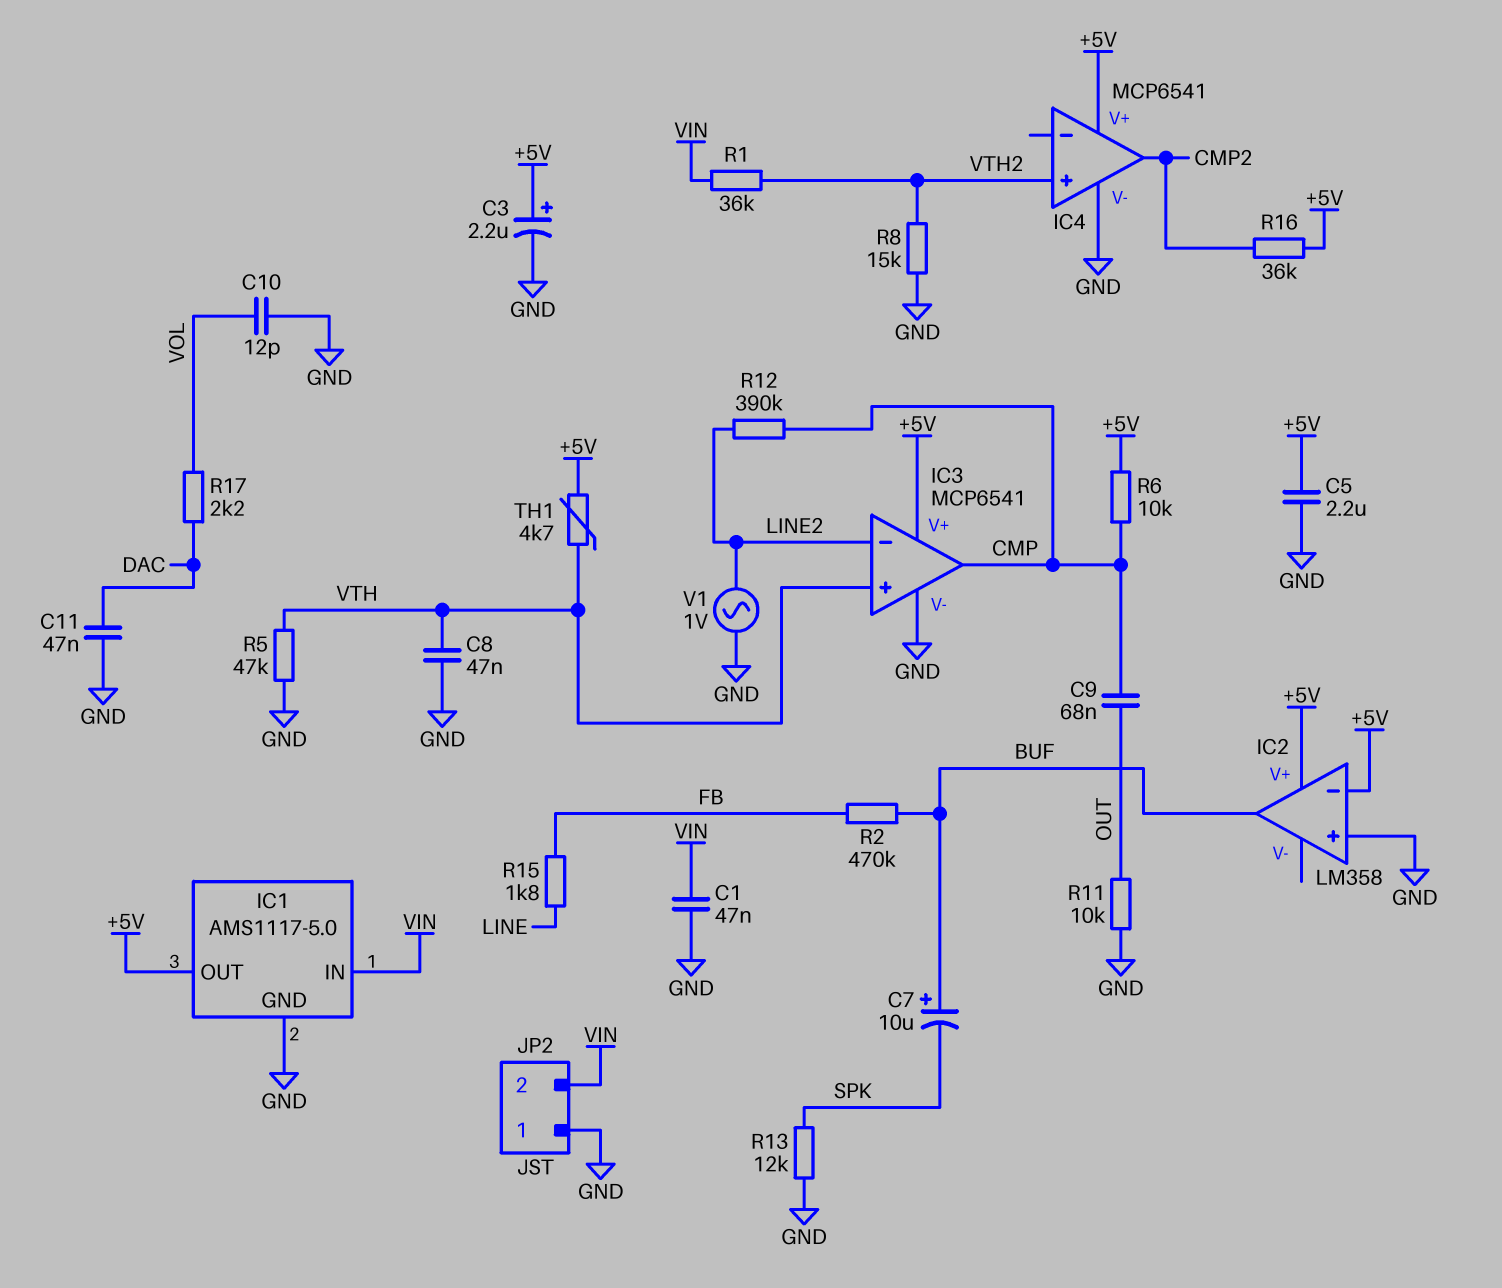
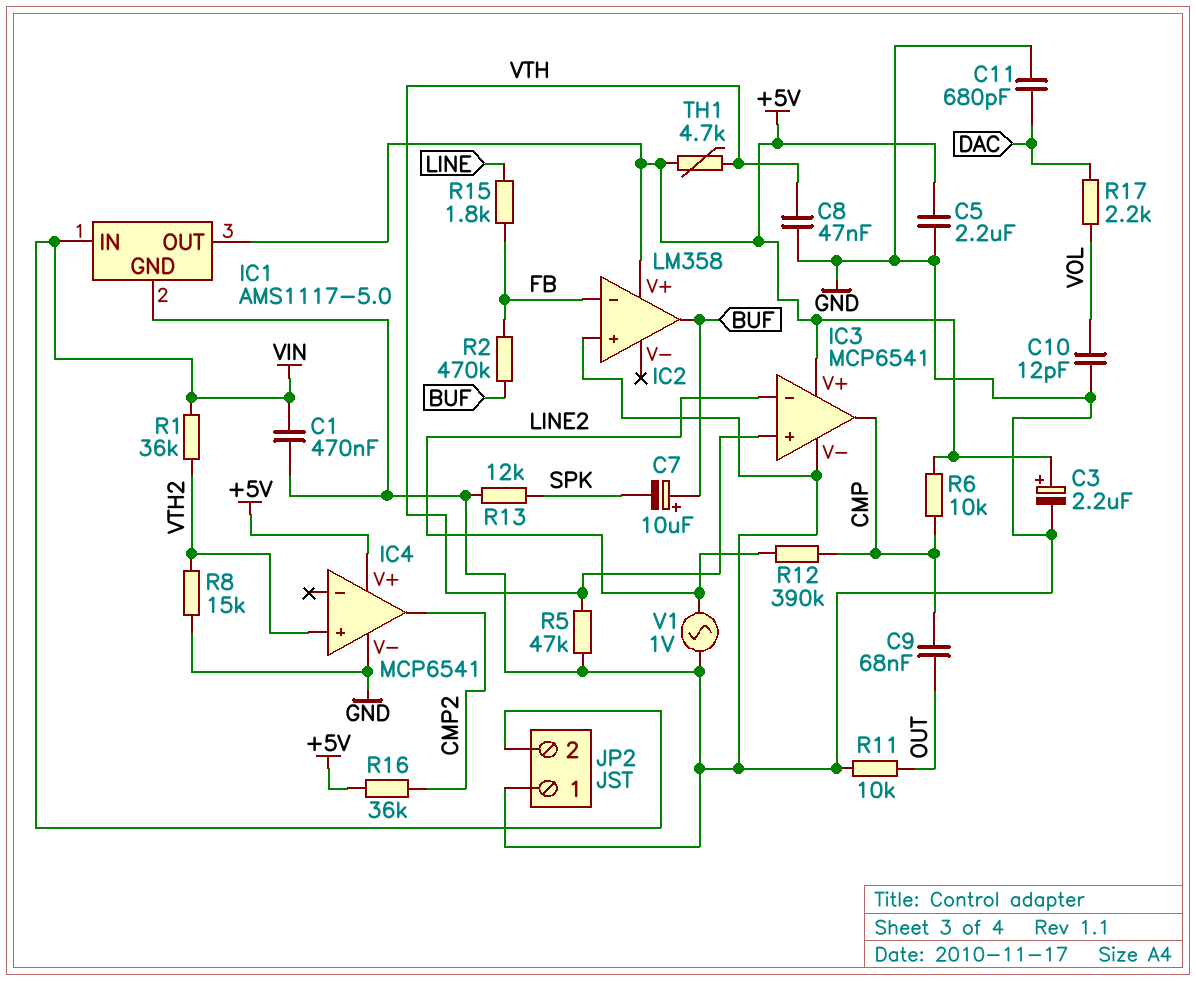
C1: 47nF (GND, VIN) -> 470nF (GND, VIN)
C11: 47nF (DAC, GND) -> 680pF (DAC, GND)
IC2 pin in-: +5V -> FB

